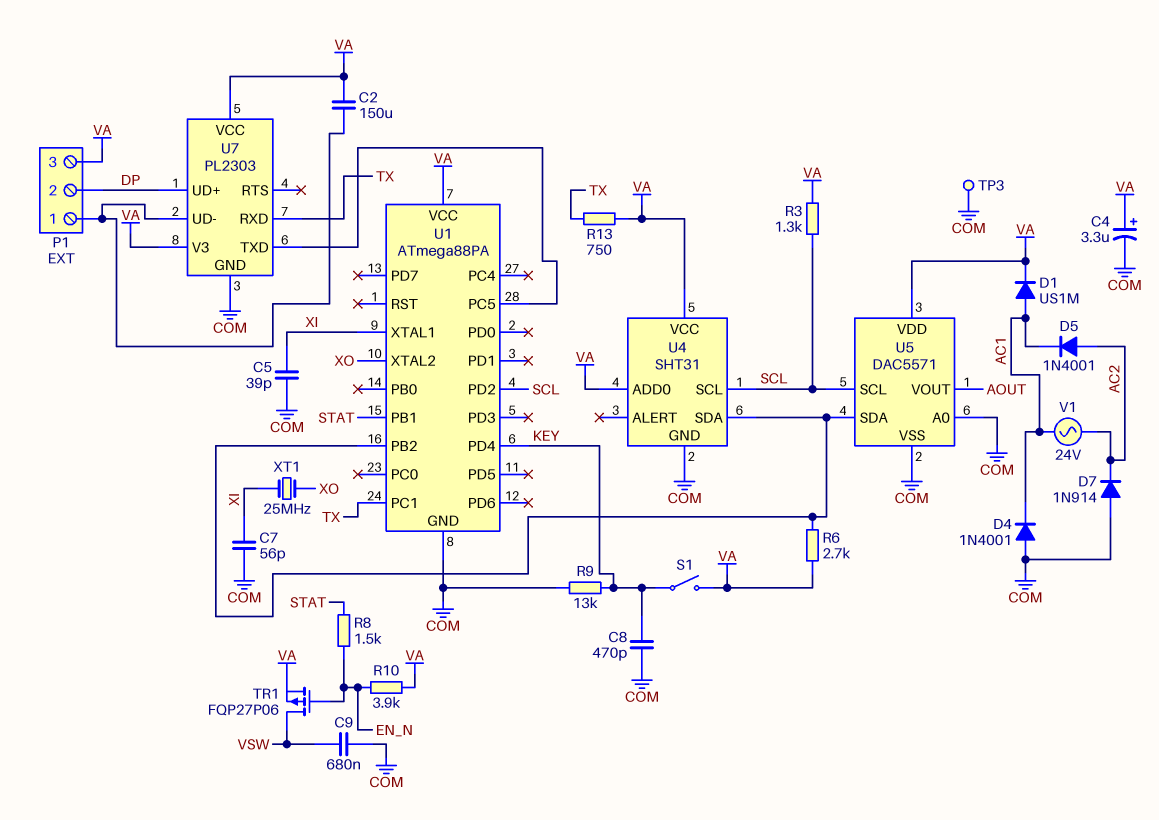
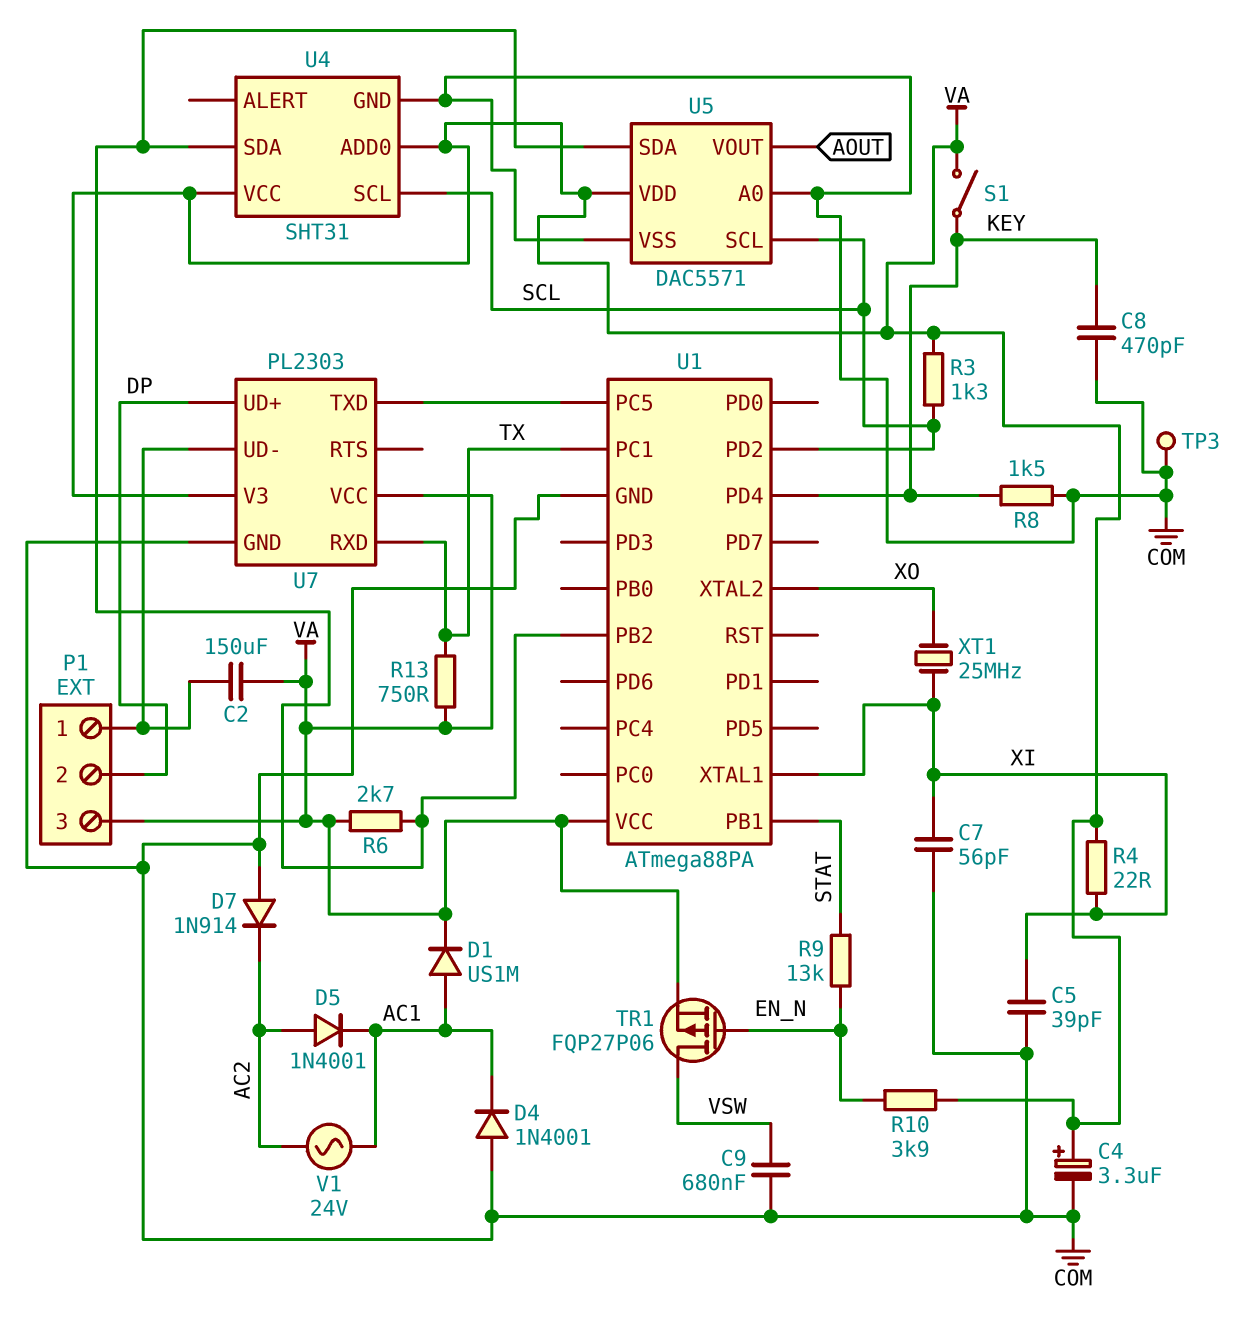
R4: none -> 22 (VA, XI)
R8: 1.5k (EN_N, STAT) -> 1.5k (COM, KEY)
R9: 13k (COM, KEY) -> 13k (EN_N, STAT)

